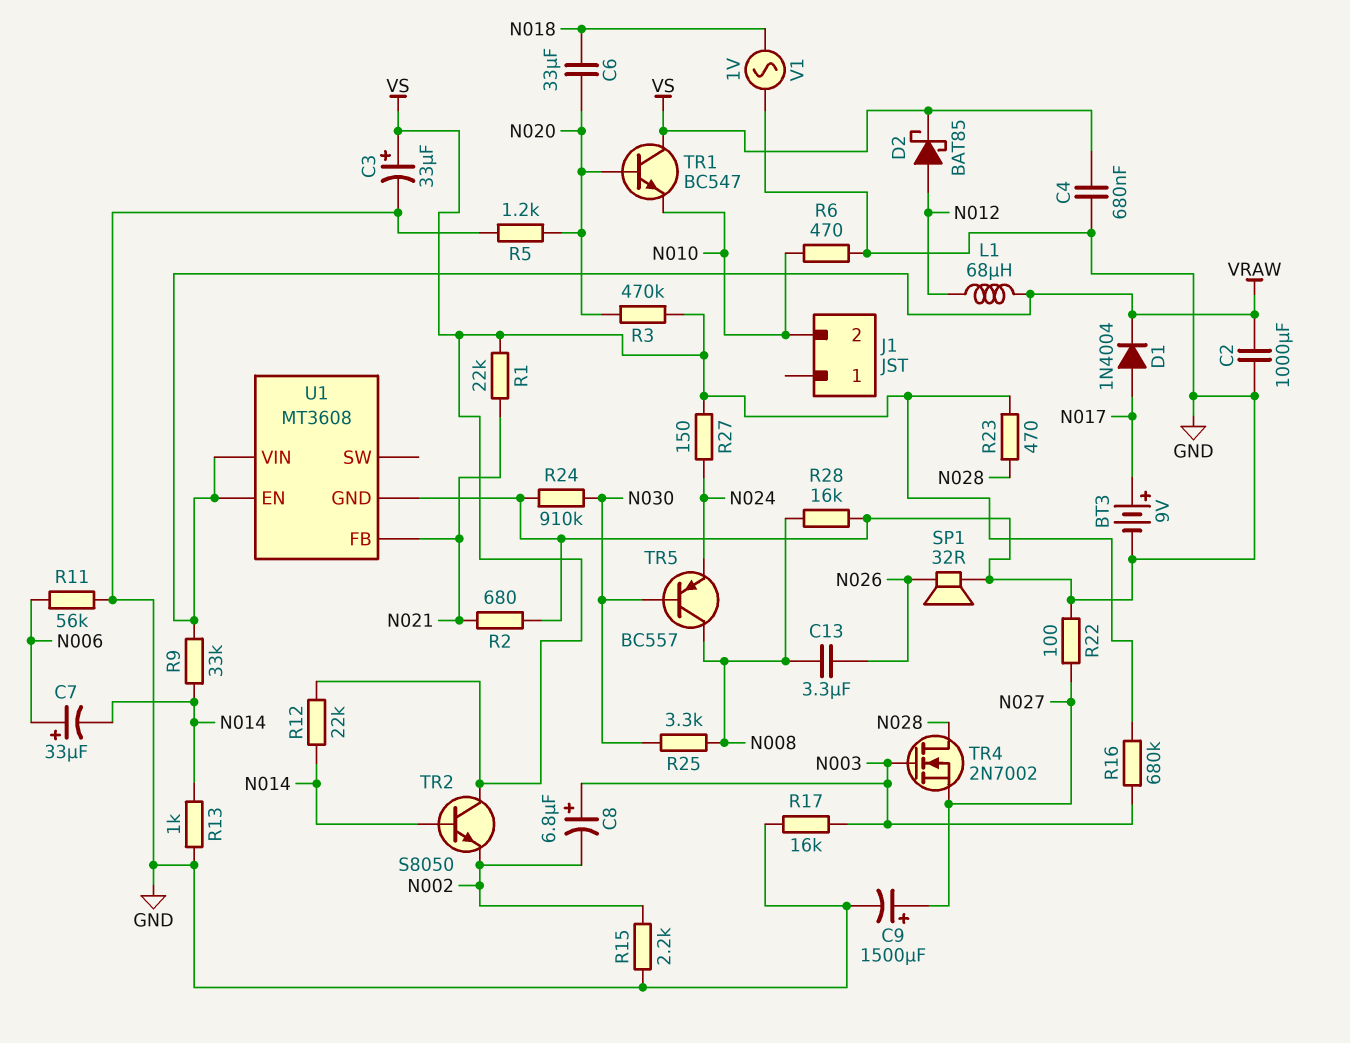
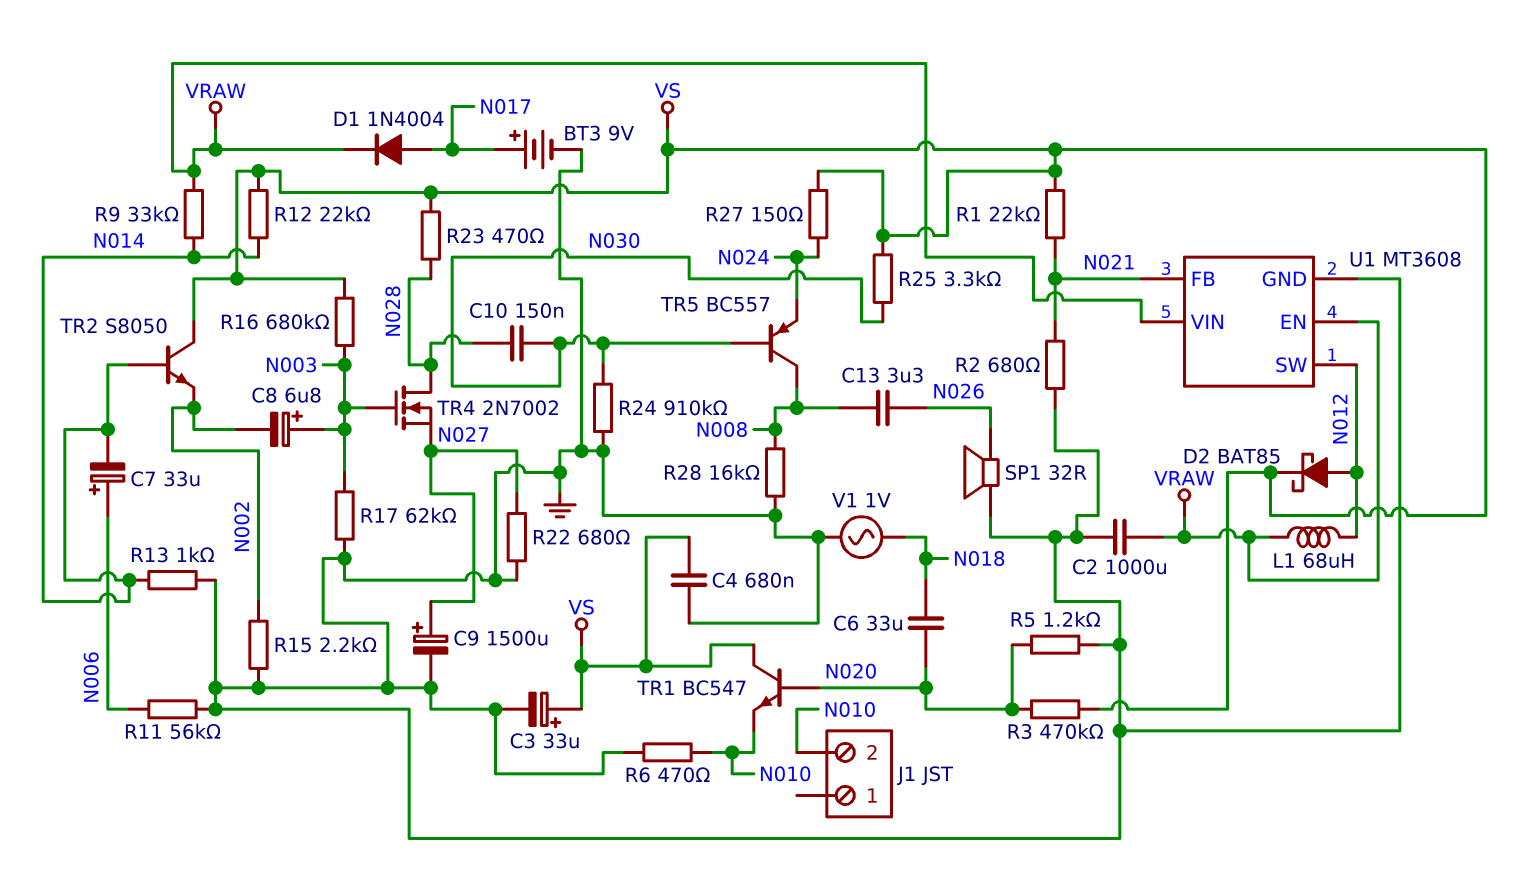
C10: none -> 150nF (N028, N030)
R17: 16k (GND, N003) -> 62k (GND, N003)
R22: 100 (GND, N027) -> 680 (GND, N027)
R25: 3.3k (N008, N030) -> 3.3k (N030, VS)
U1 pin SW: none -> N012

